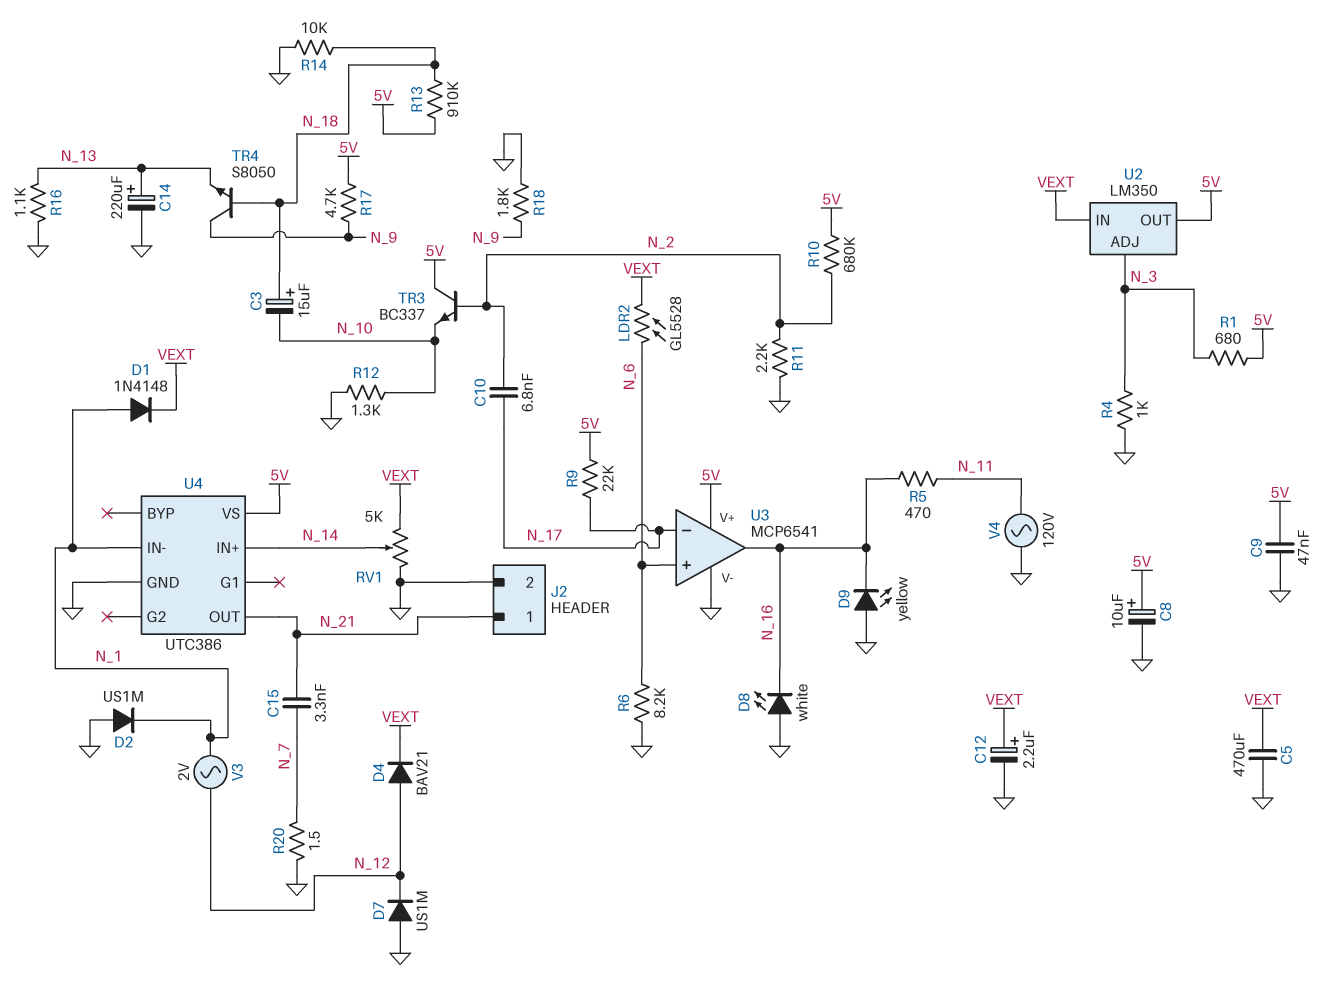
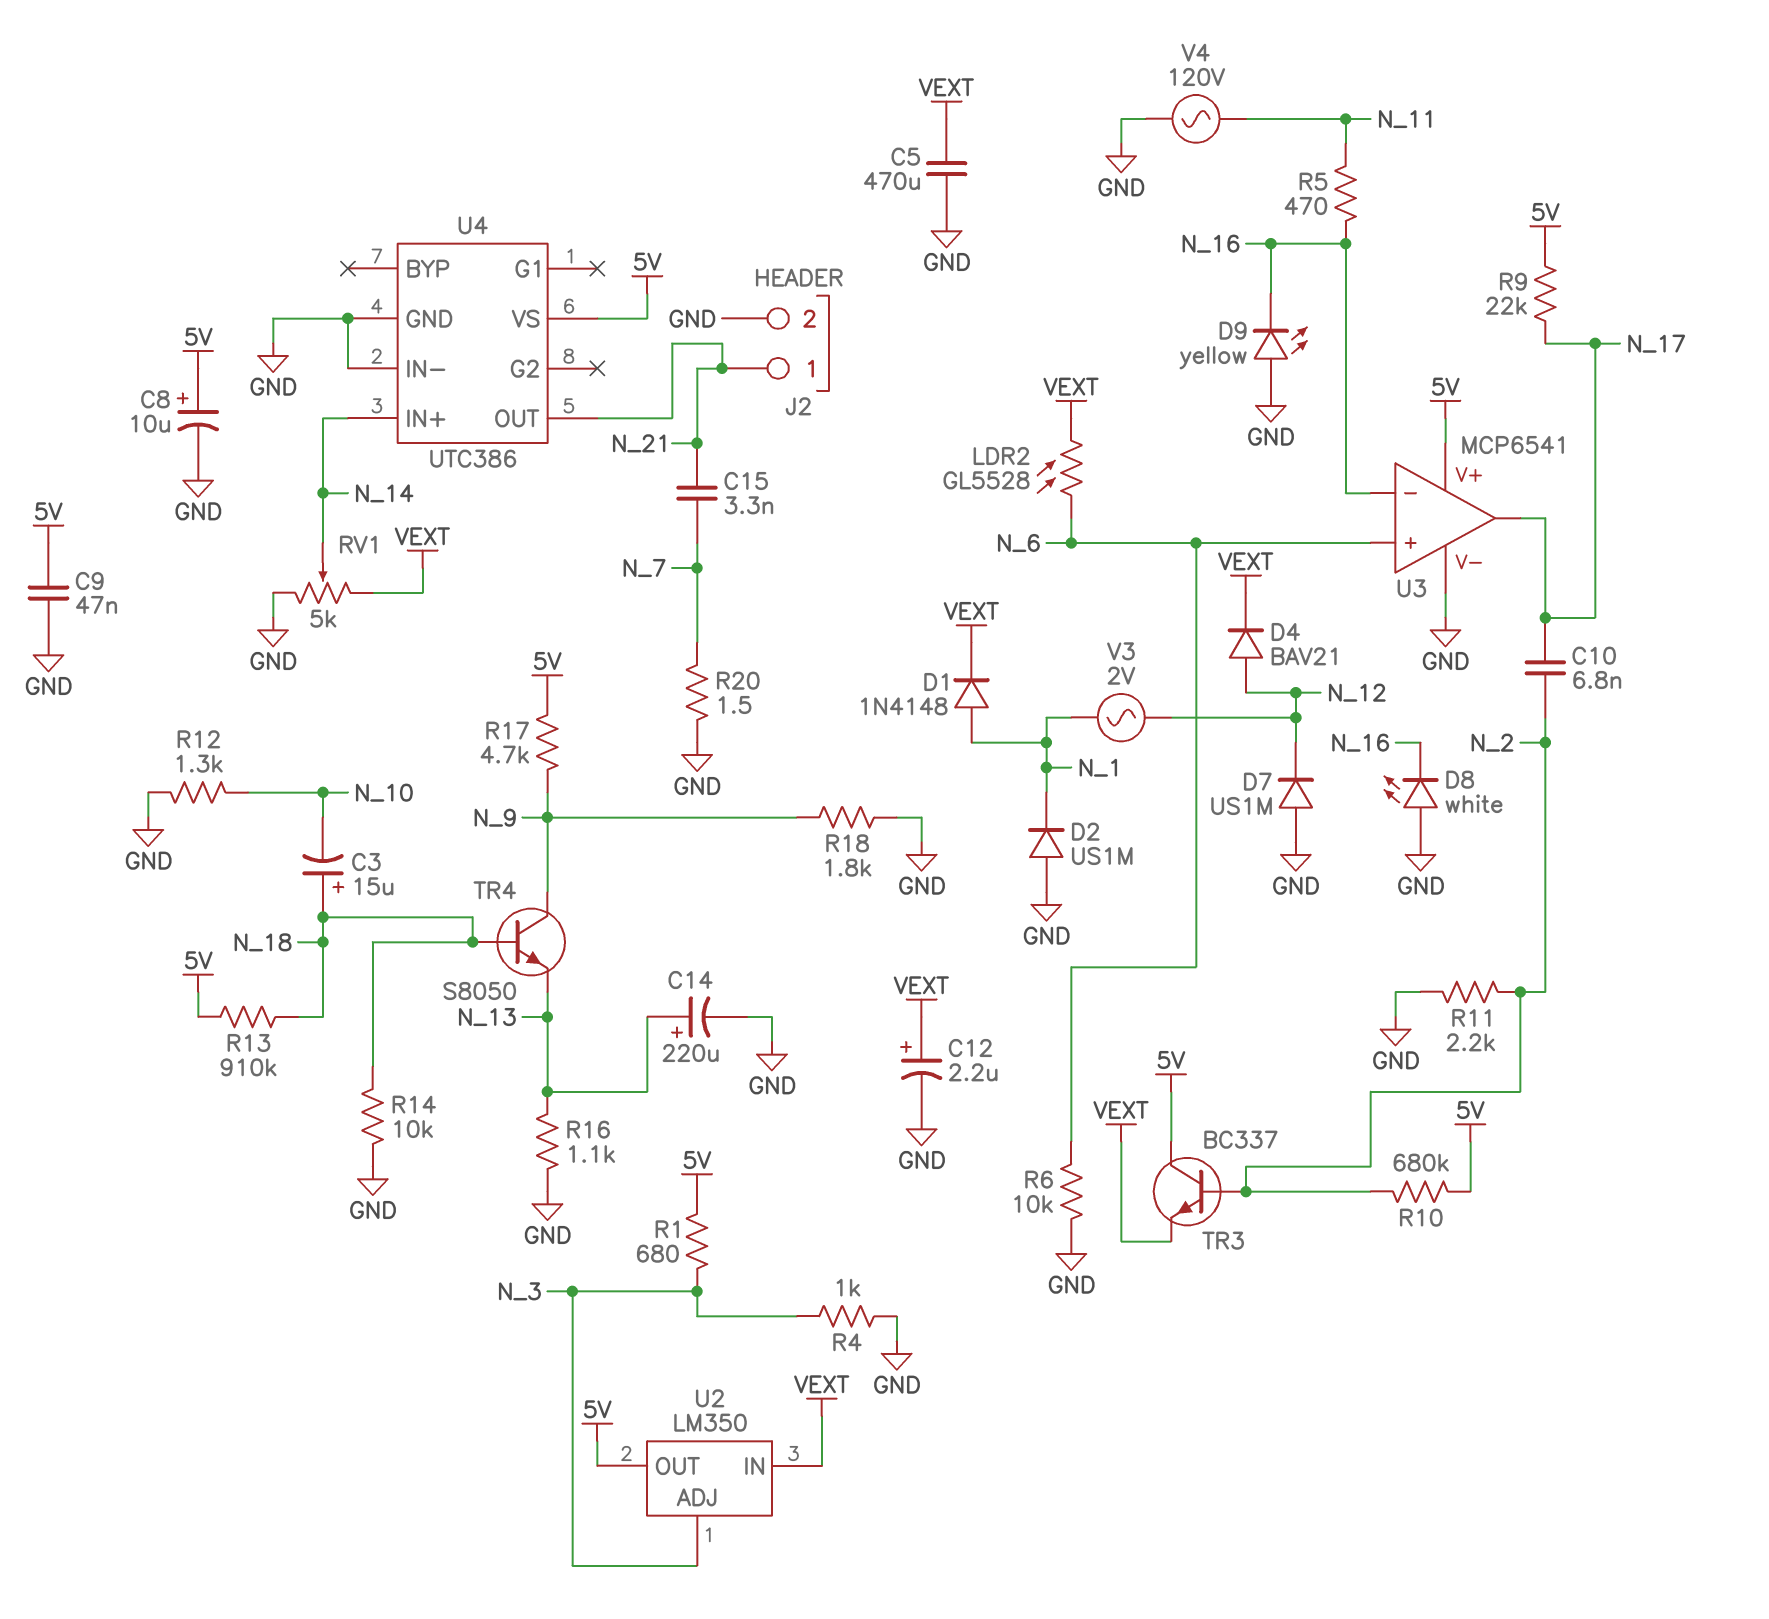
R6: 8.2k (GND, N_6) -> 10k (GND, N_6)
TR3: NPN BC337 (B N_2, C 5V, E N_10) -> NPN BC337 (B N_2, C 5V, E VEXT)
U3 pin in-: N_17 -> N_16
U3 pin out: N_16 -> N_17
U4 pin IN-: N_1 -> GND

